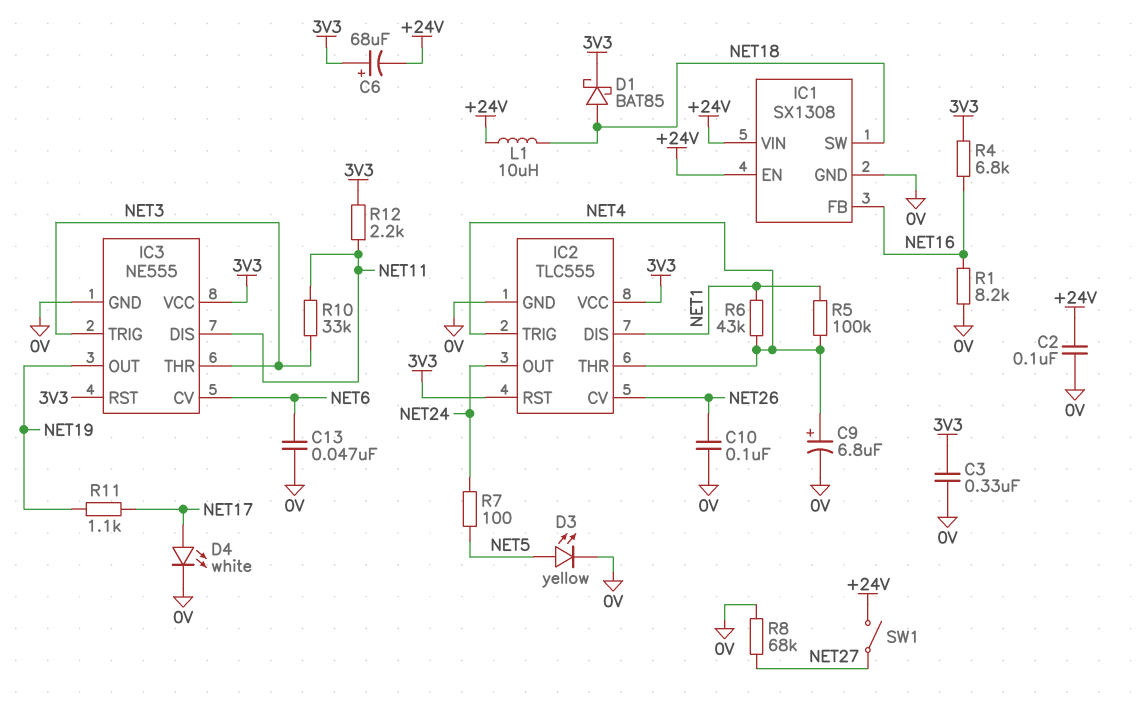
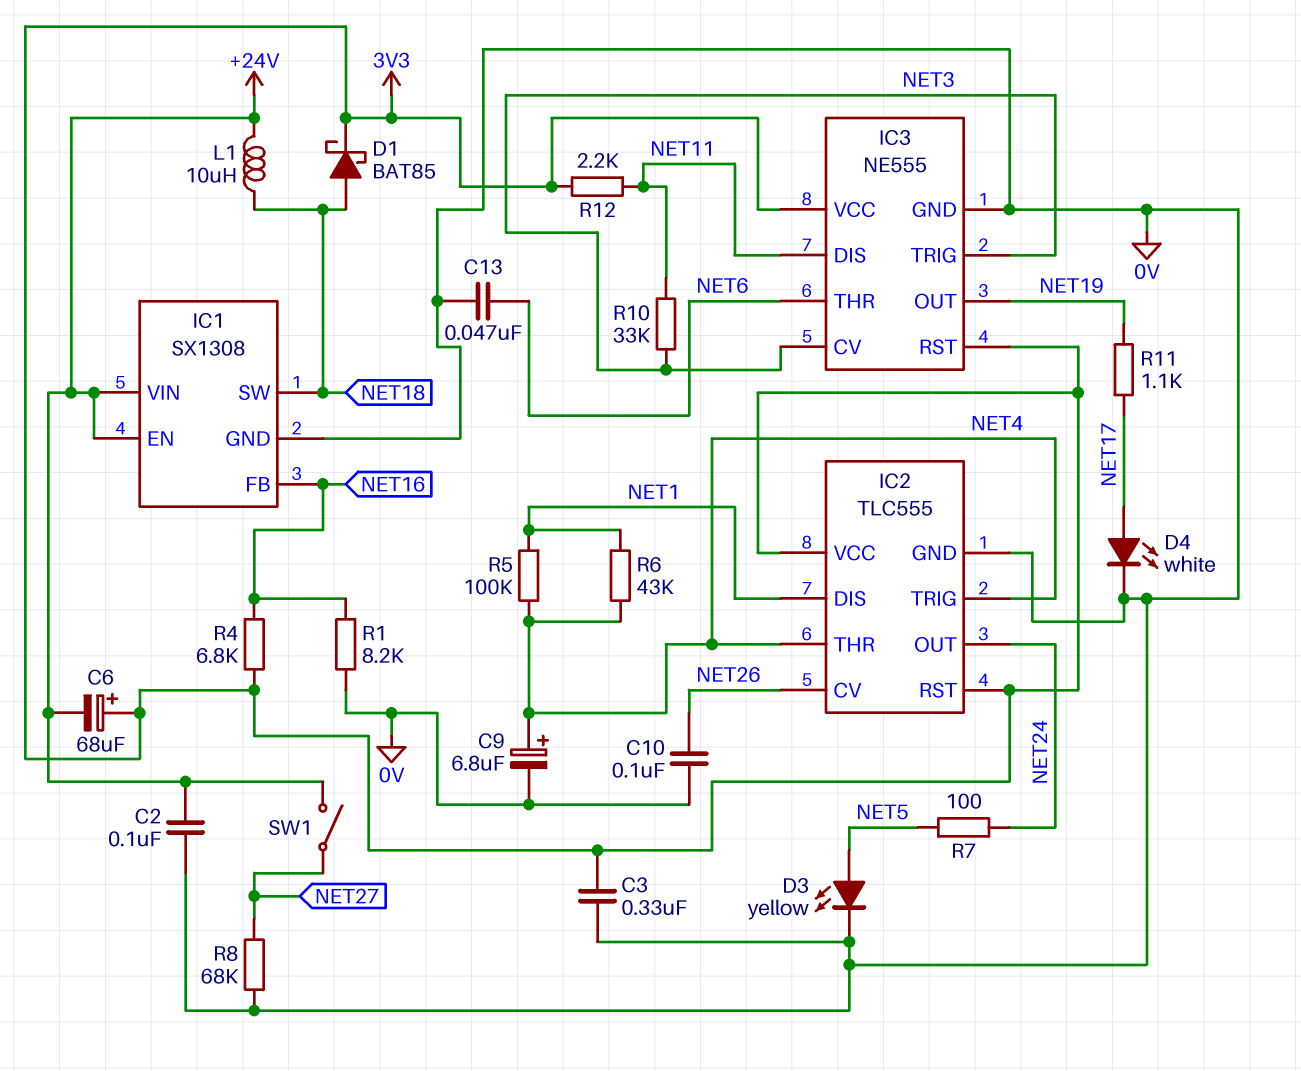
IC3 pin CV: NET6 -> NET3
IC3 pin THR: NET3 -> NET6

